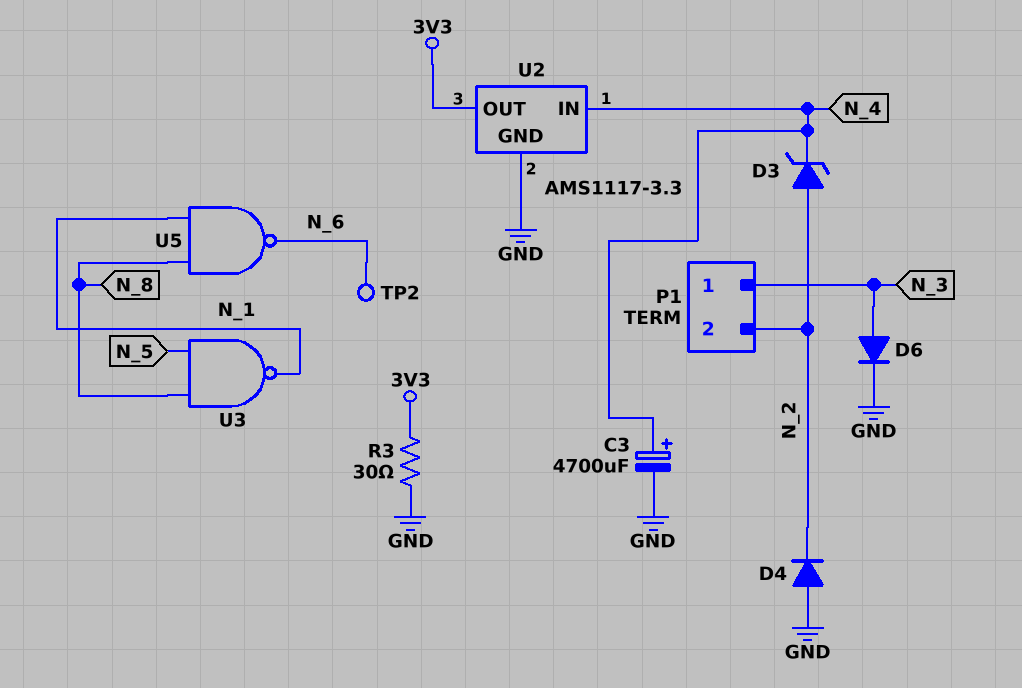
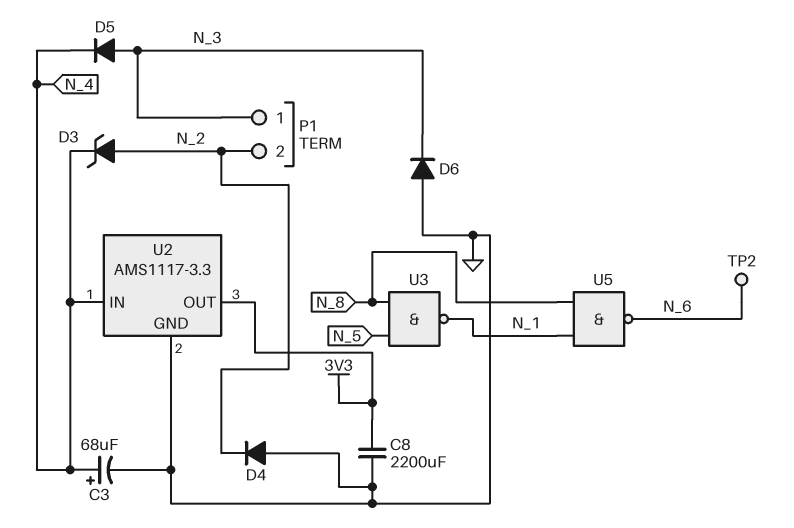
C3: 4700uF (plus N_4, minus GND) -> 68uF (plus N_4, minus GND)
C8: none -> 2200uF (3V3, GND)
D5: none -> diode (A N_3, K N_4)
D6: diode (A N_3, K GND) -> diode (A GND, K N_3)
R3: 30 (3V3, GND) -> none

